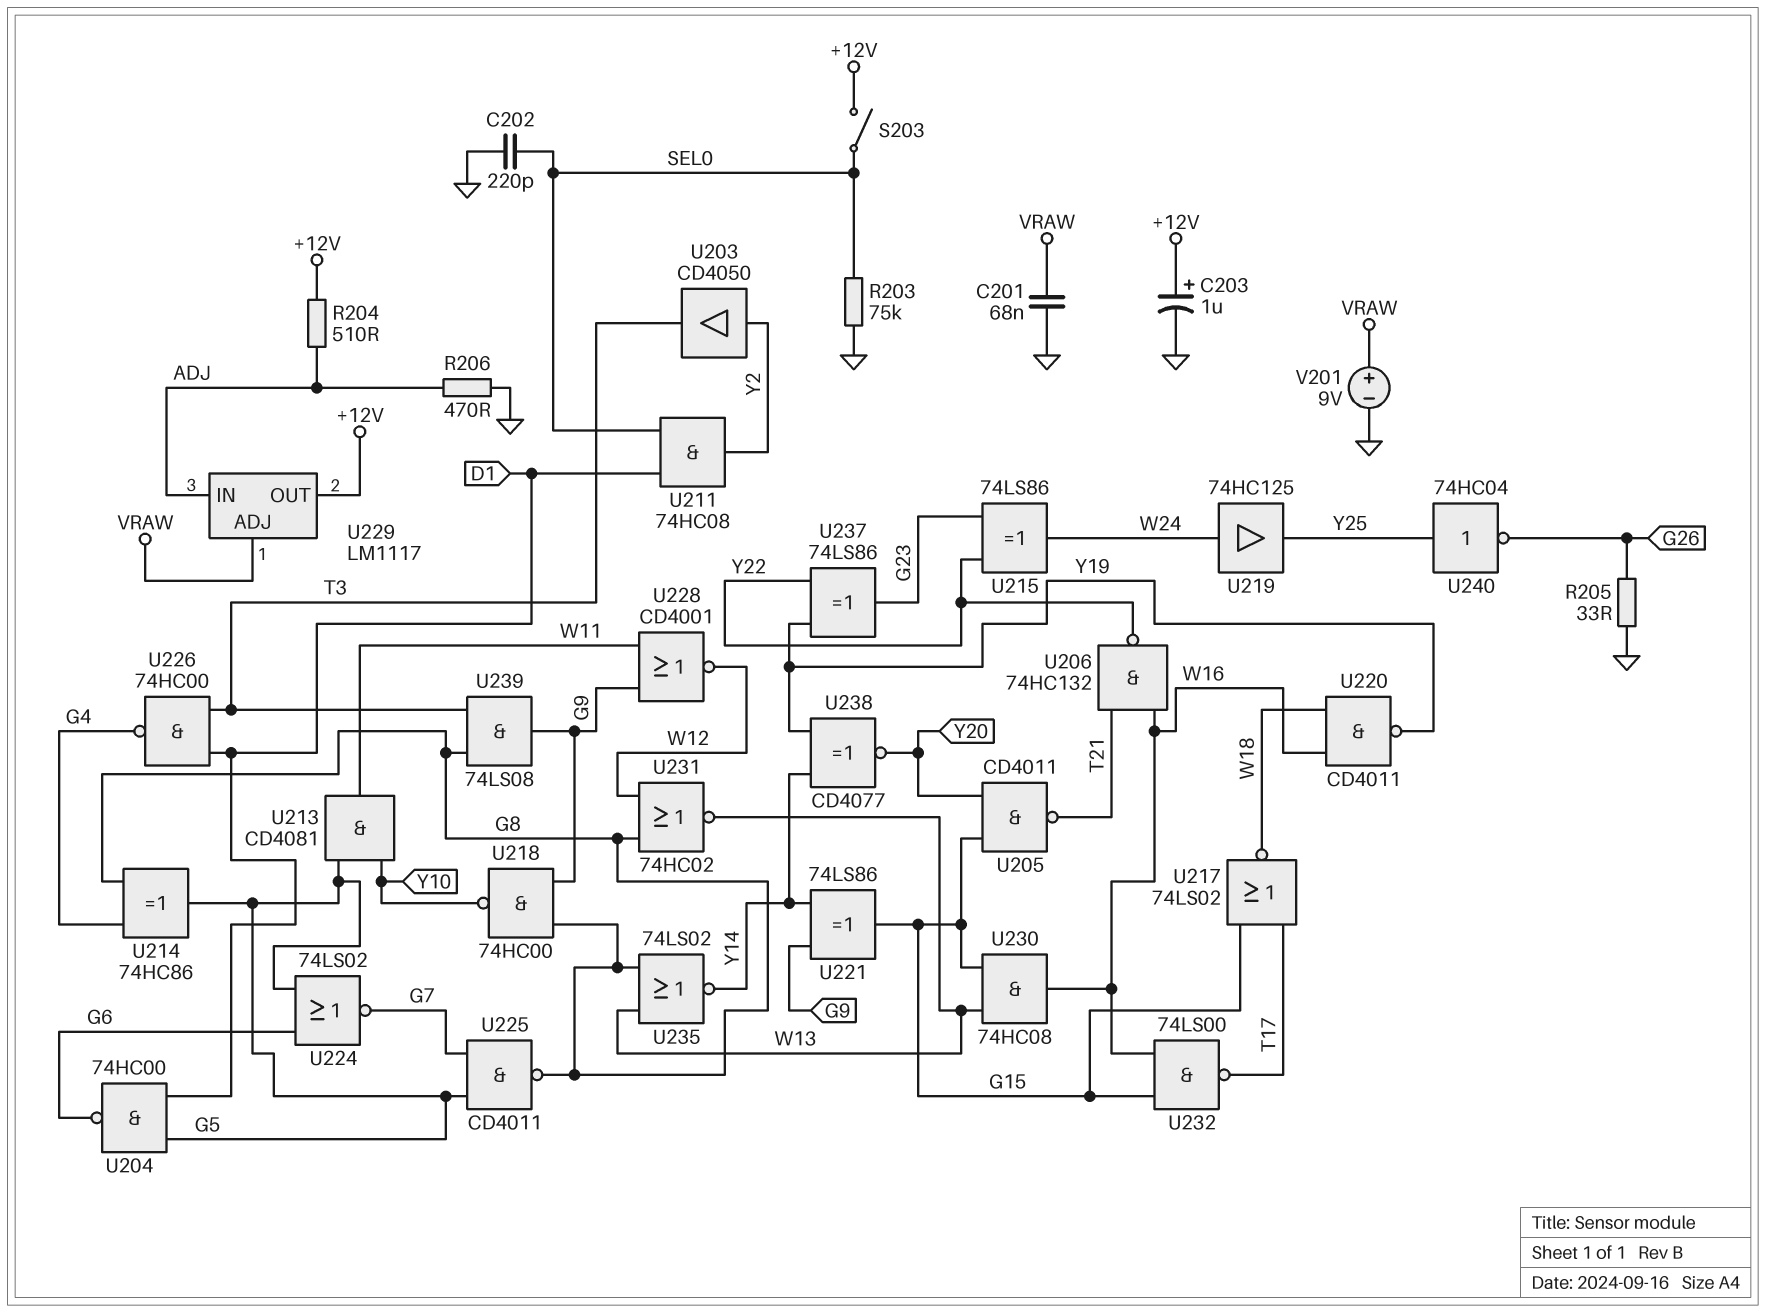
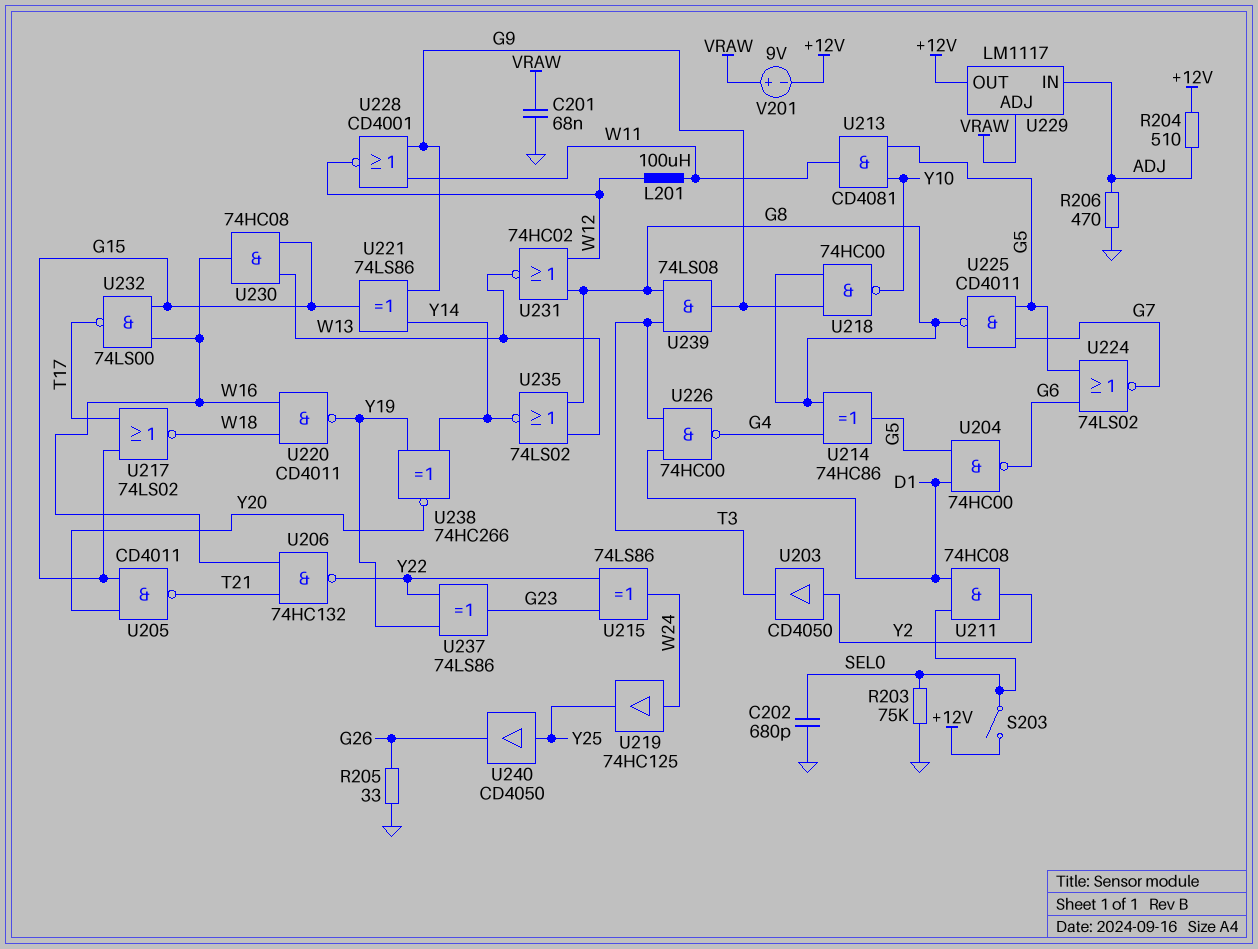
C202: 220pF (GND, SEL0) -> 680pF (GND, SEL0)
C203: 1uF (plus +12V, minus GND) -> none
L201: none -> 100uH (W11, W12)
U238: XNOR CD4077 (in Y14, in Y19, out Y20) -> XNOR 74HC266 (in Y14, in Y19, out Y20)
U240: NOT 74HC04 (in Y25, out G26) -> buffer CD4050 (in Y25, out G26)
V201: 9V (plus VRAW, minus GND) -> 9V (plus VRAW, minus +12V)

